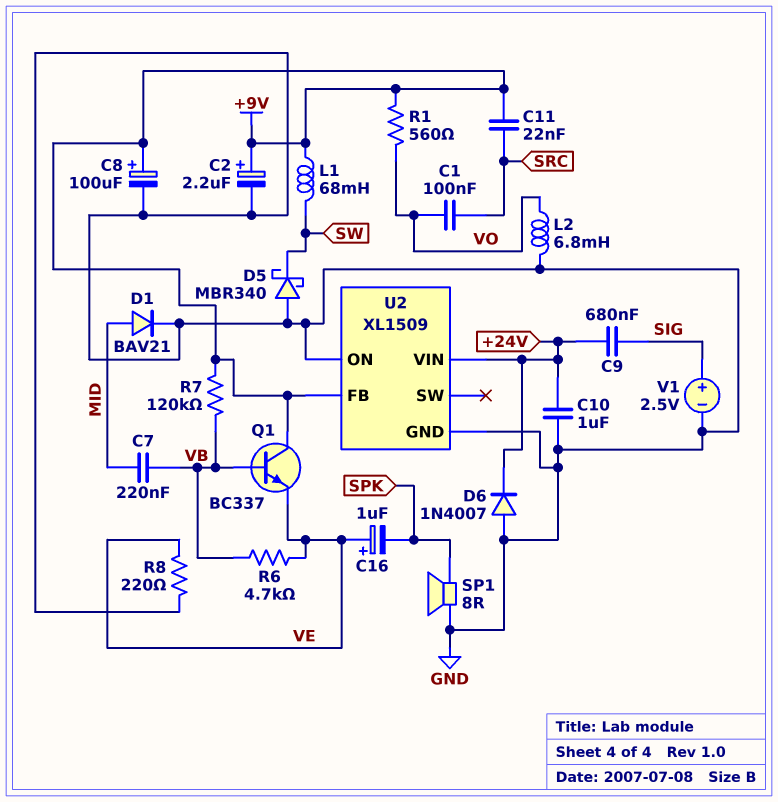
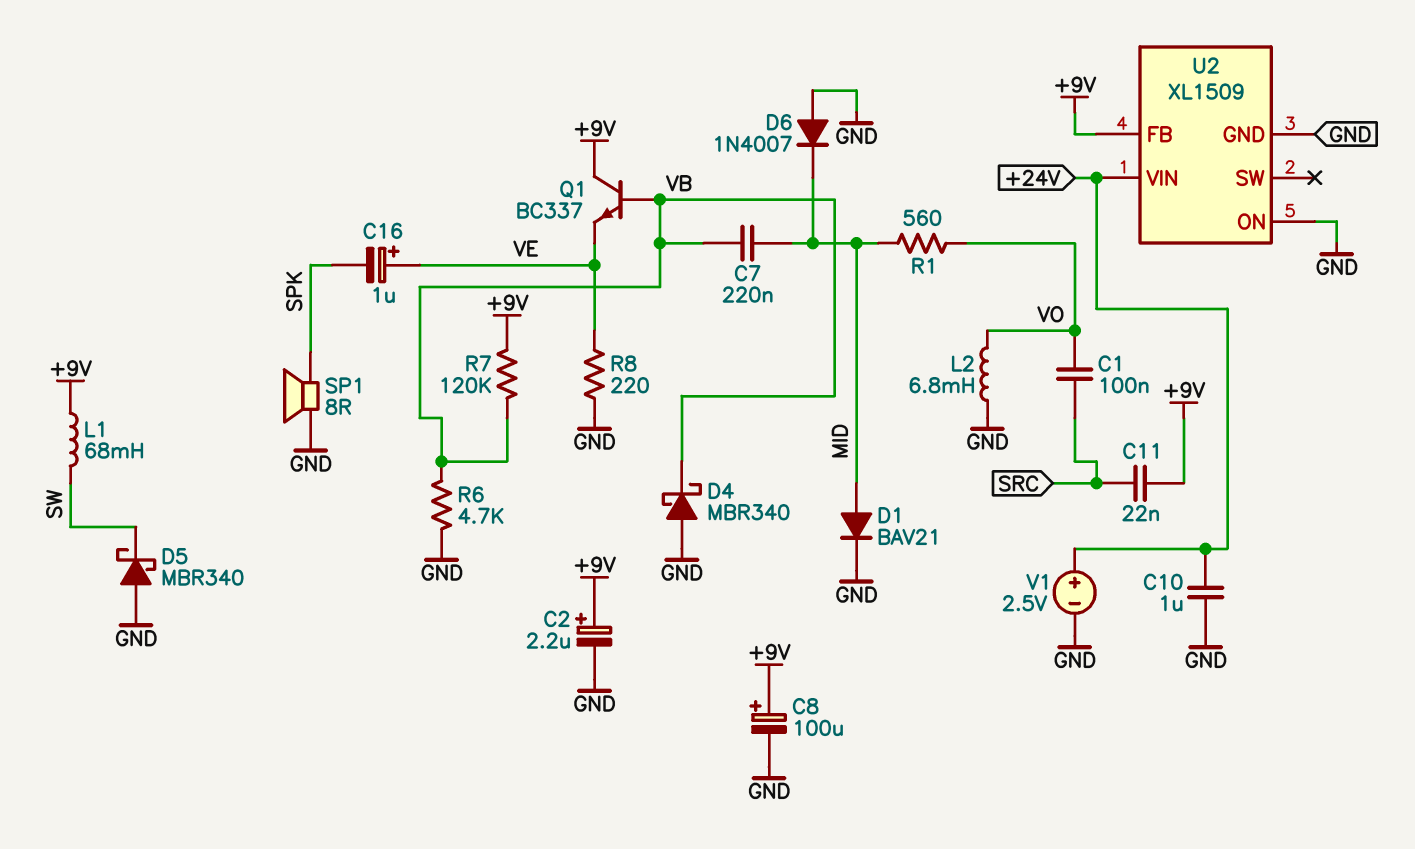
C9: 680nF (+24V, SIG) -> none
D4: none -> schottky MBR340 (A GND, K VB)
D6: diode 1N4007 (A GND, K +24V) -> diode 1N4007 (A GND, K MID)
R1: 560 (+9V, VO) -> 560 (MID, VO)
R6: 4.7k (VB, VE) -> 4.7k (GND, VB)
V1: 2.5V (plus SIG, minus GND) -> 2.5V (plus +24V, minus GND)

